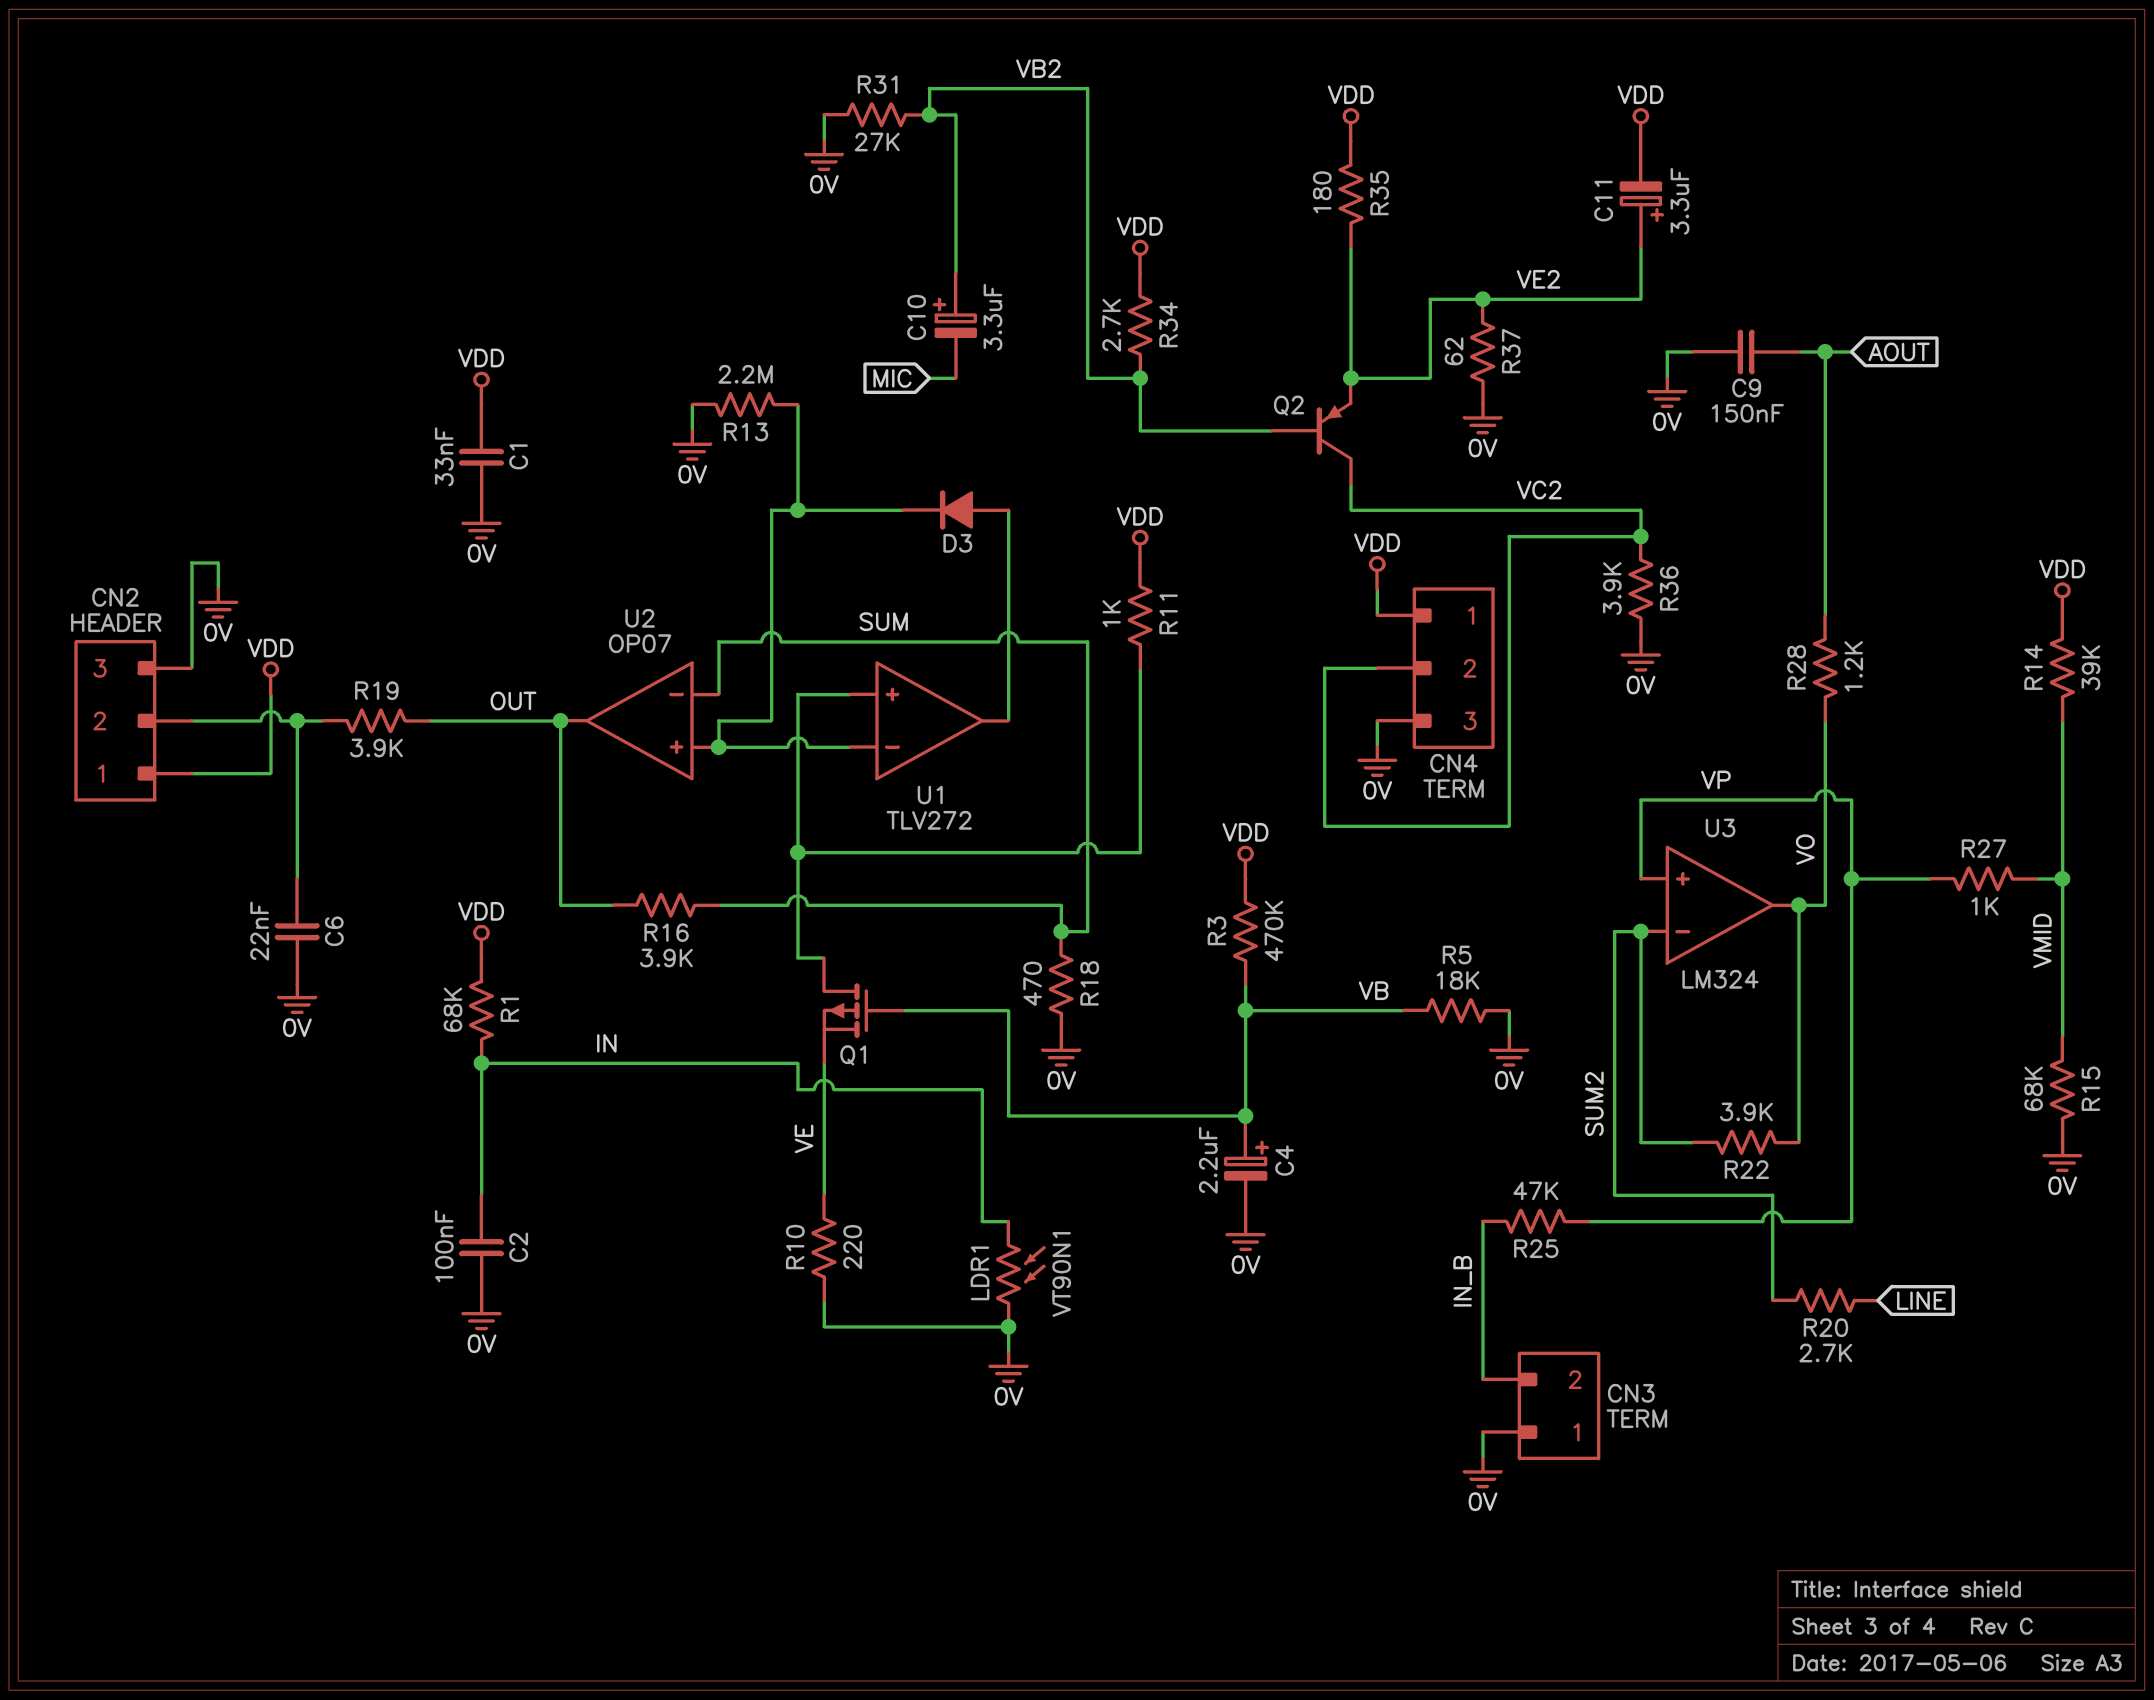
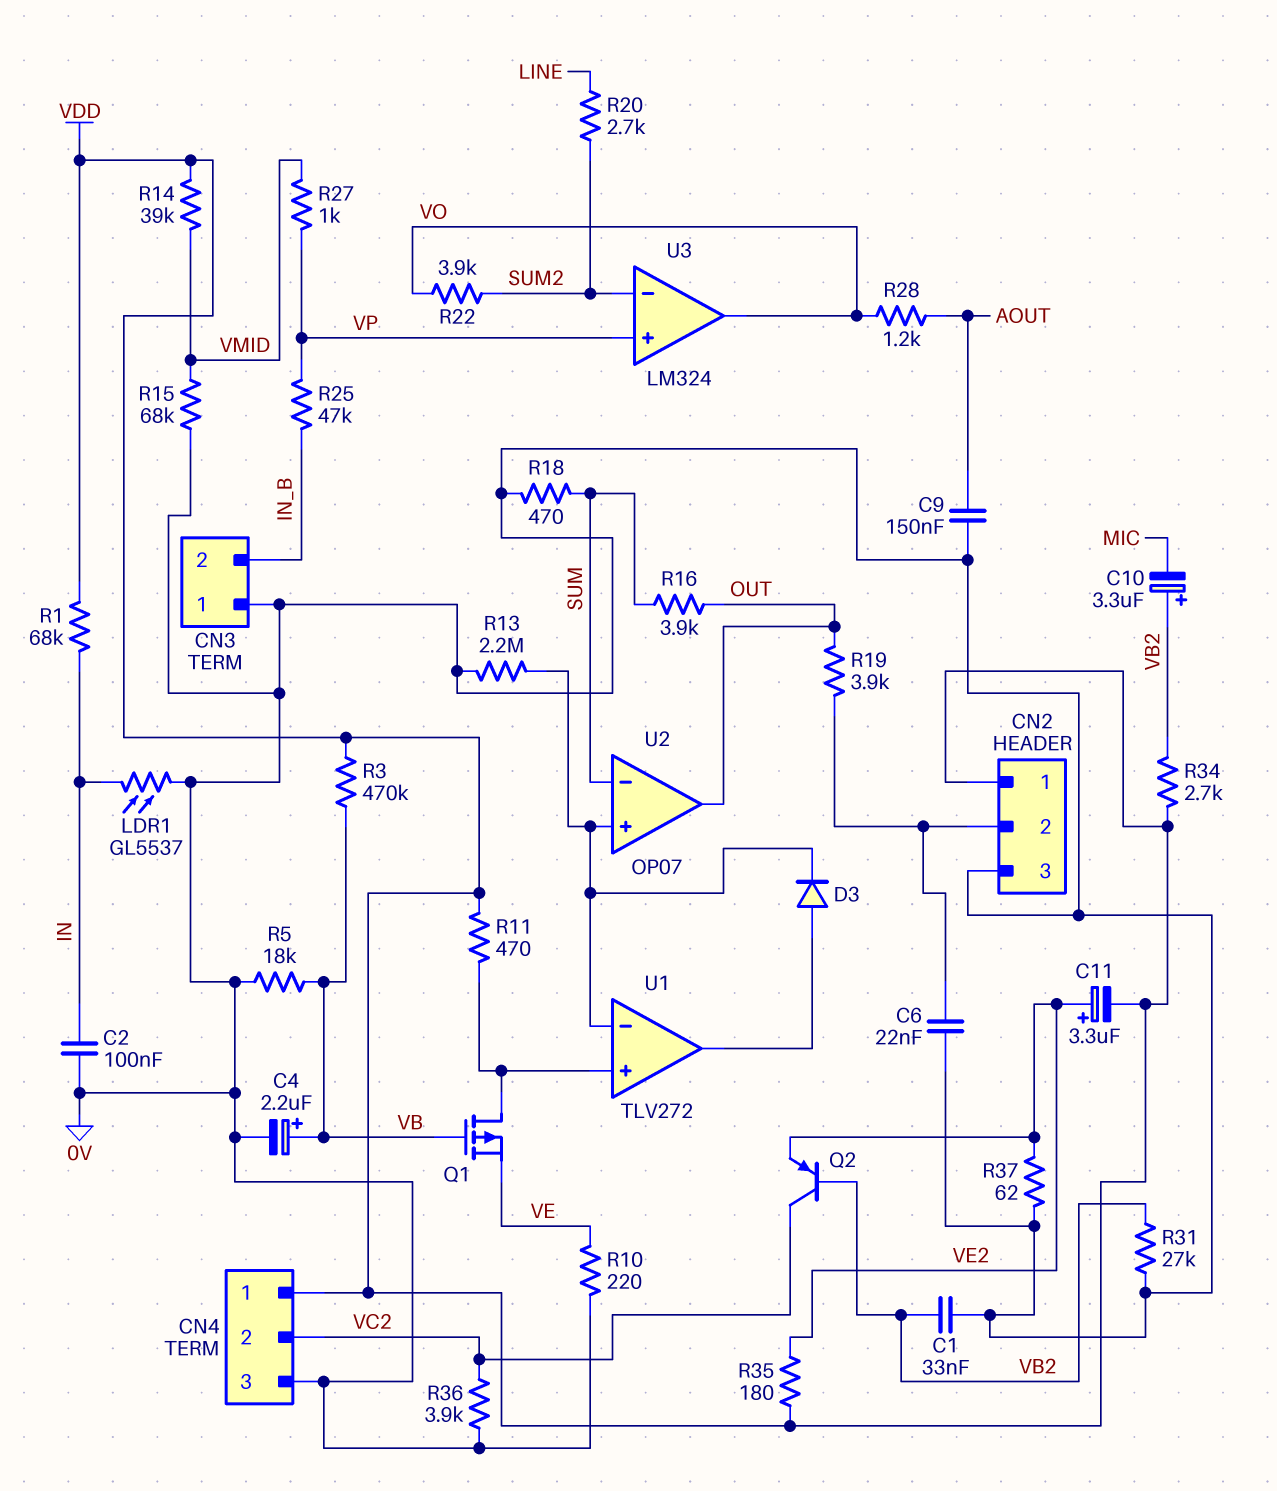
C1: 33nF (0V, VDD) -> 33nF (0V, VB2)
LDR1: VT90N1 (0V, IN) -> GL5537 (0V, IN)
R11: 1k (U1/in+, VDD) -> 470 (U1/in+, VDD)

